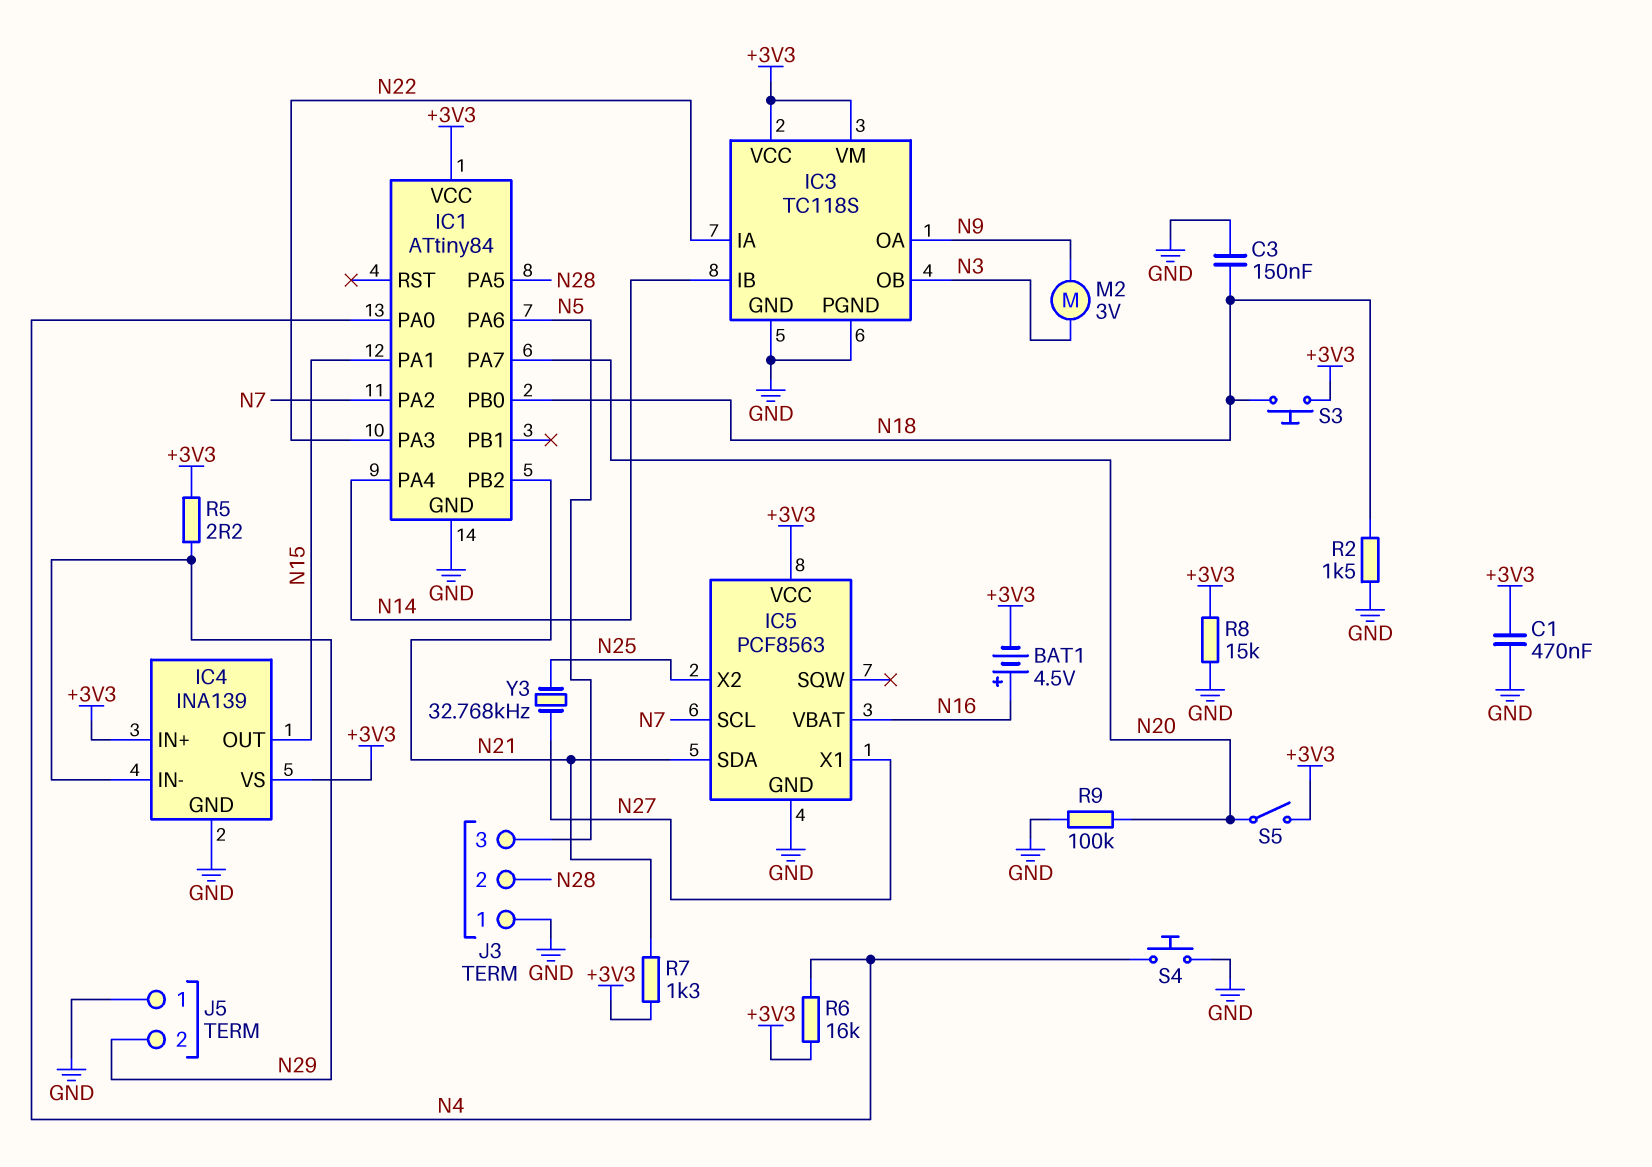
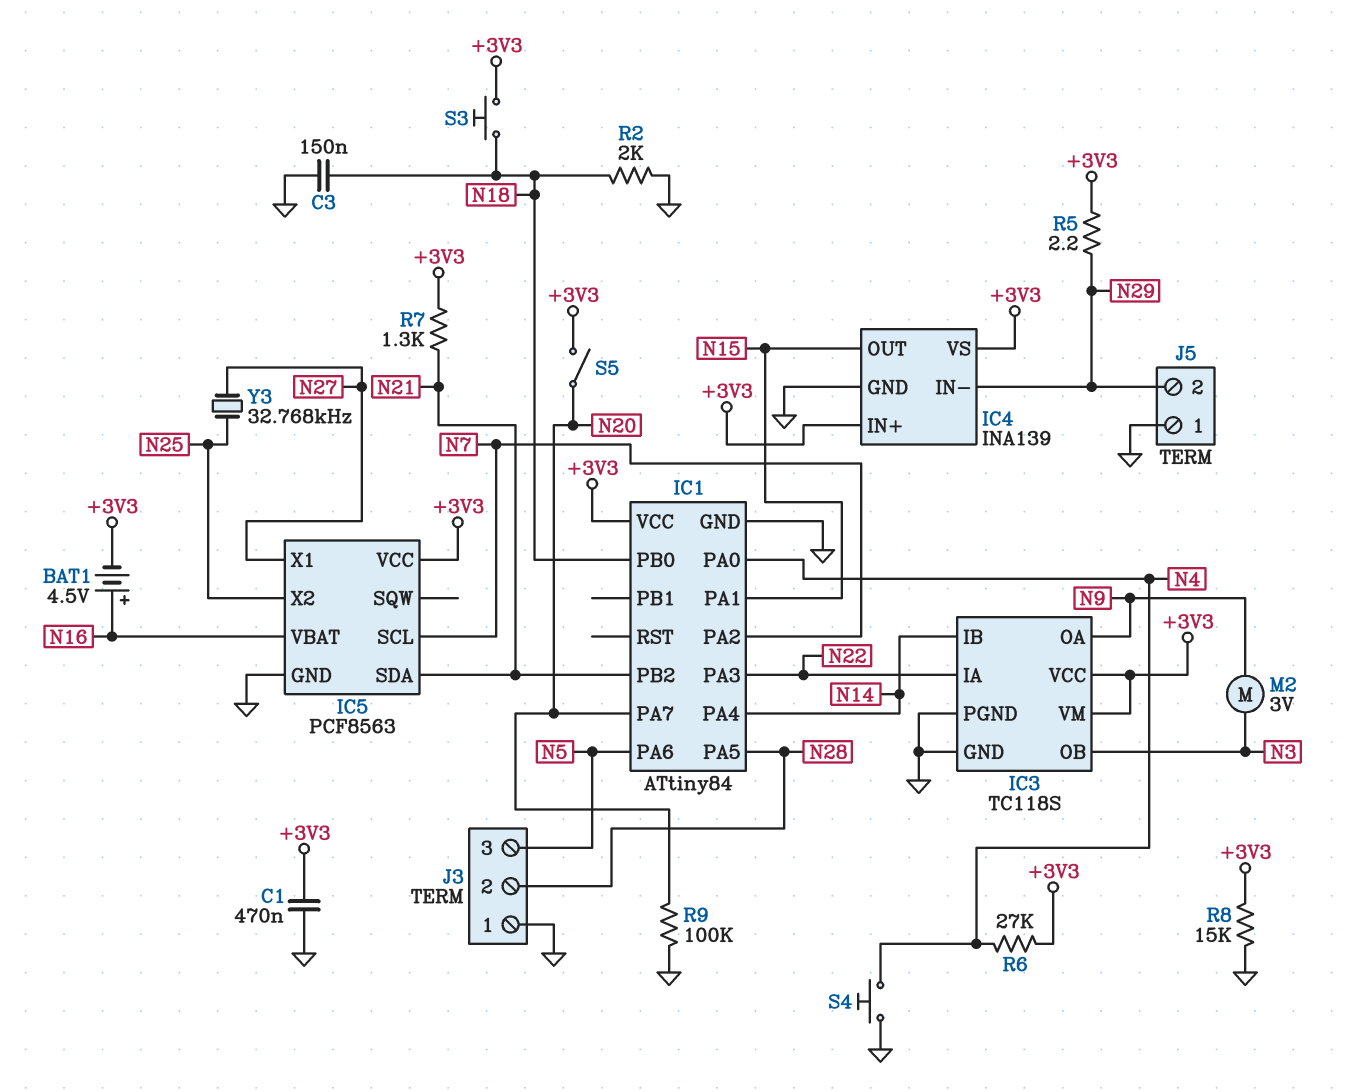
R2: 1.5k (GND, N18) -> 2k (GND, N18)
R6: 16k (+3V3, N4) -> 27k (+3V3, N4)

